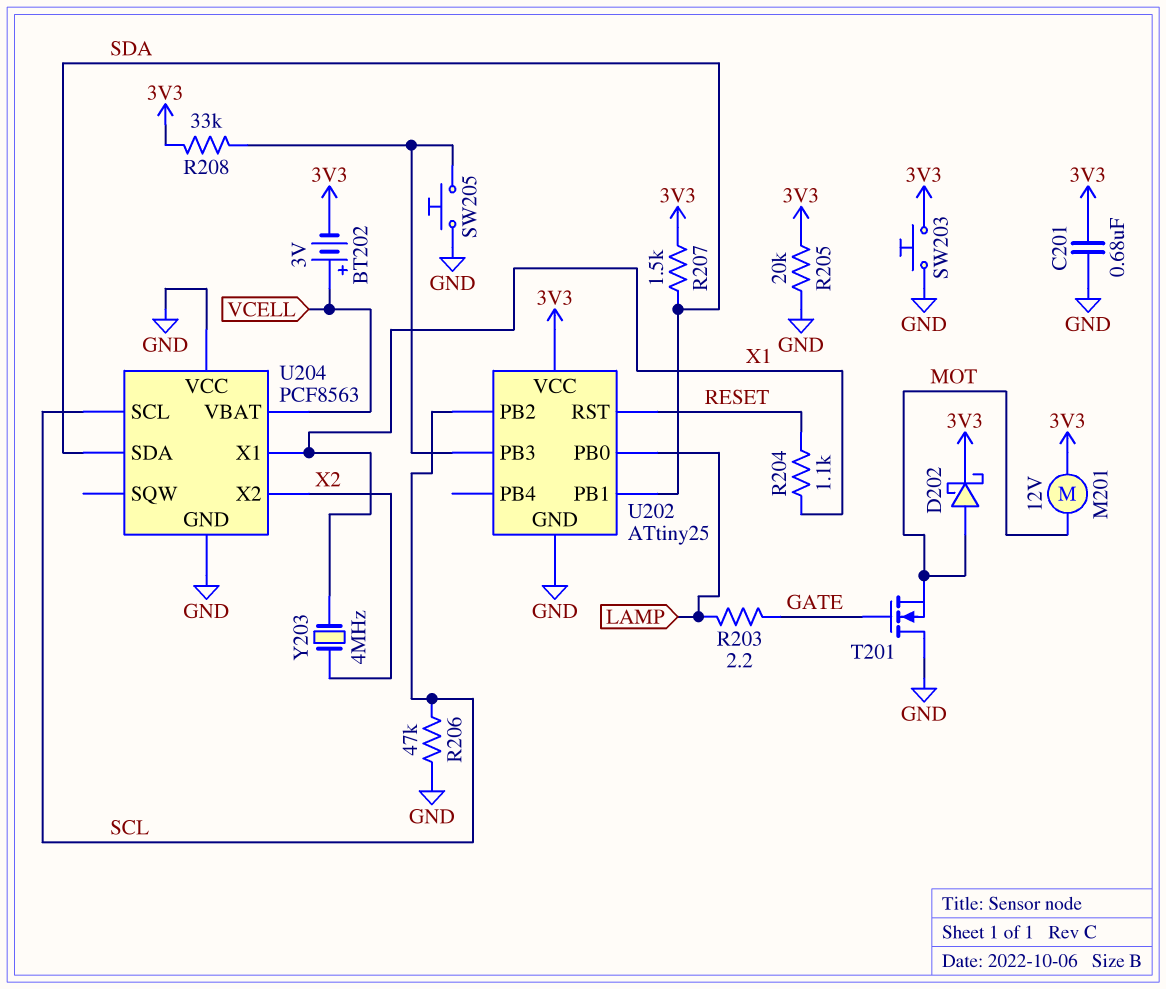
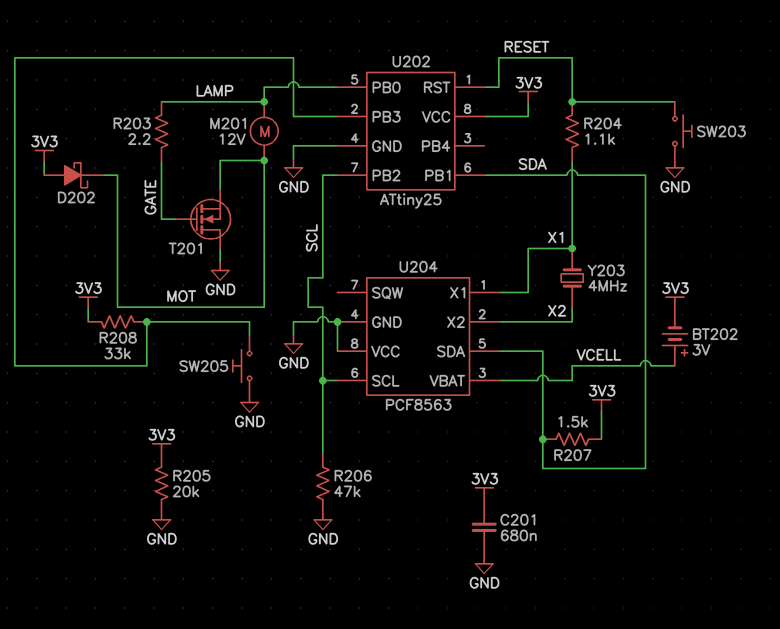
D202: schottky (A MOT, K 3V3) -> schottky (A 3V3, K MOT)
M201: motor 12V (3V3, MOT) -> motor 12V (LAMP, MOT)
SW203: button (3V3, GND) -> button (GND, RESET)

